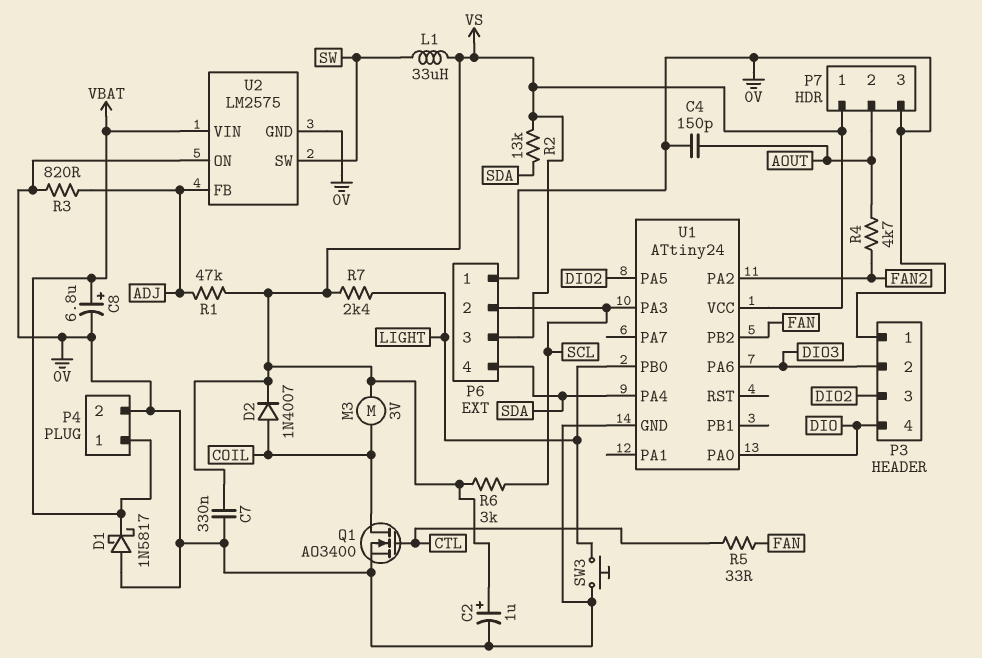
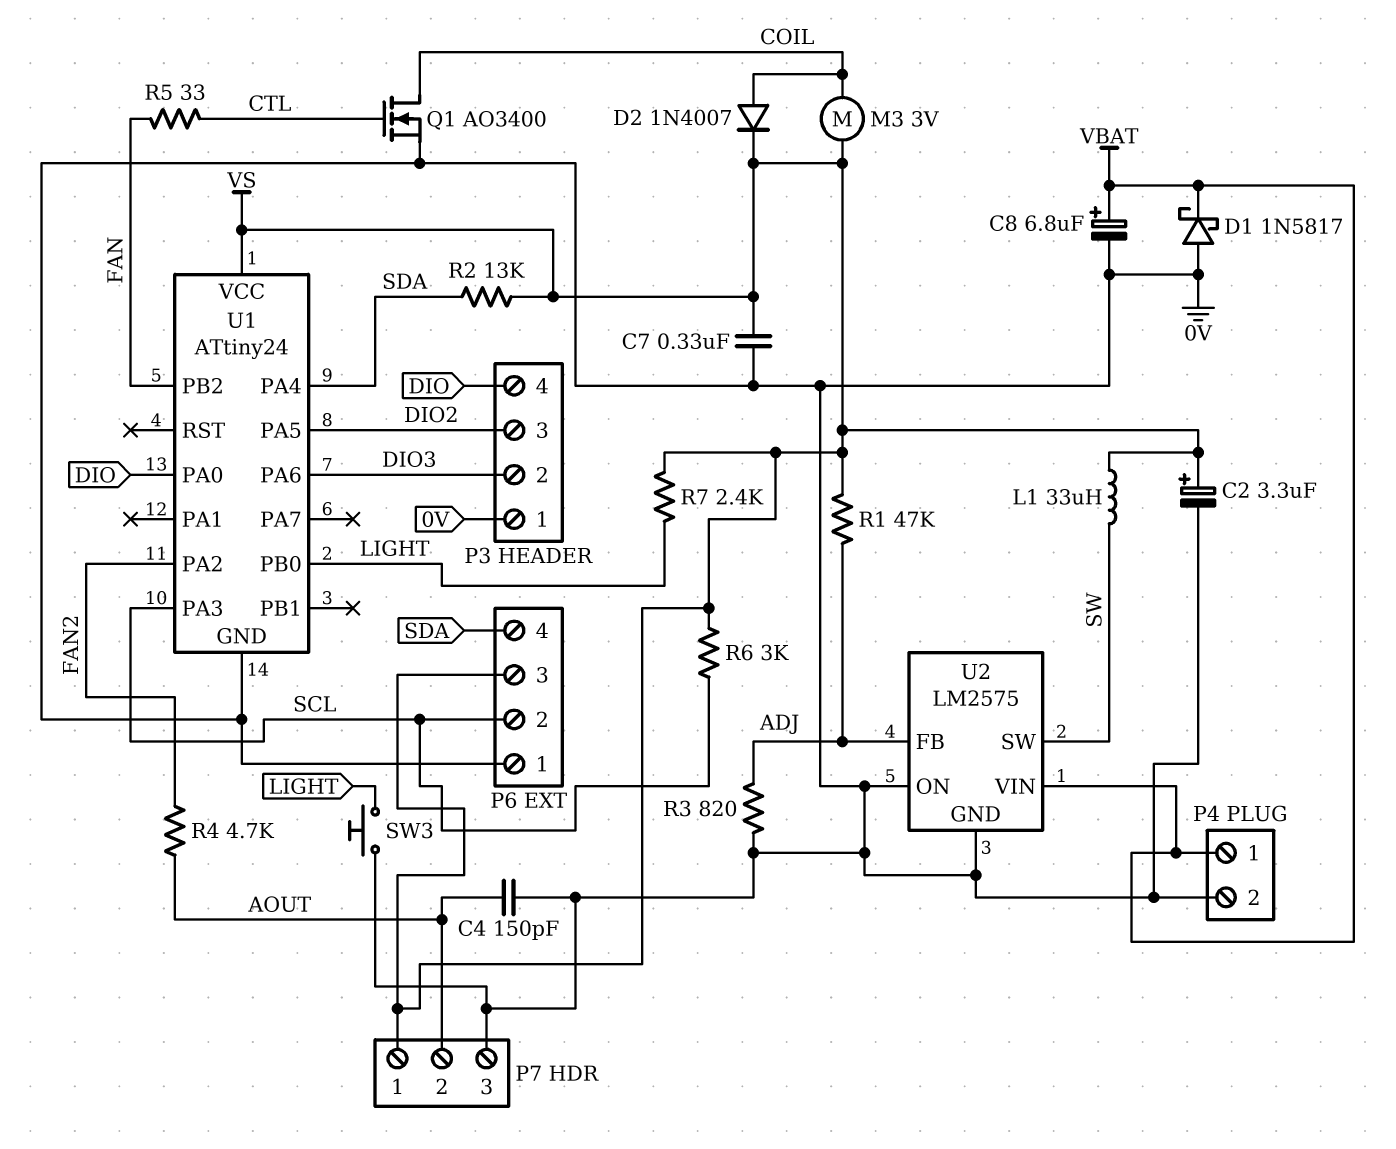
C2: 1uF (plus VS, minus 0V) -> 3.3uF (plus VS, minus 0V)

